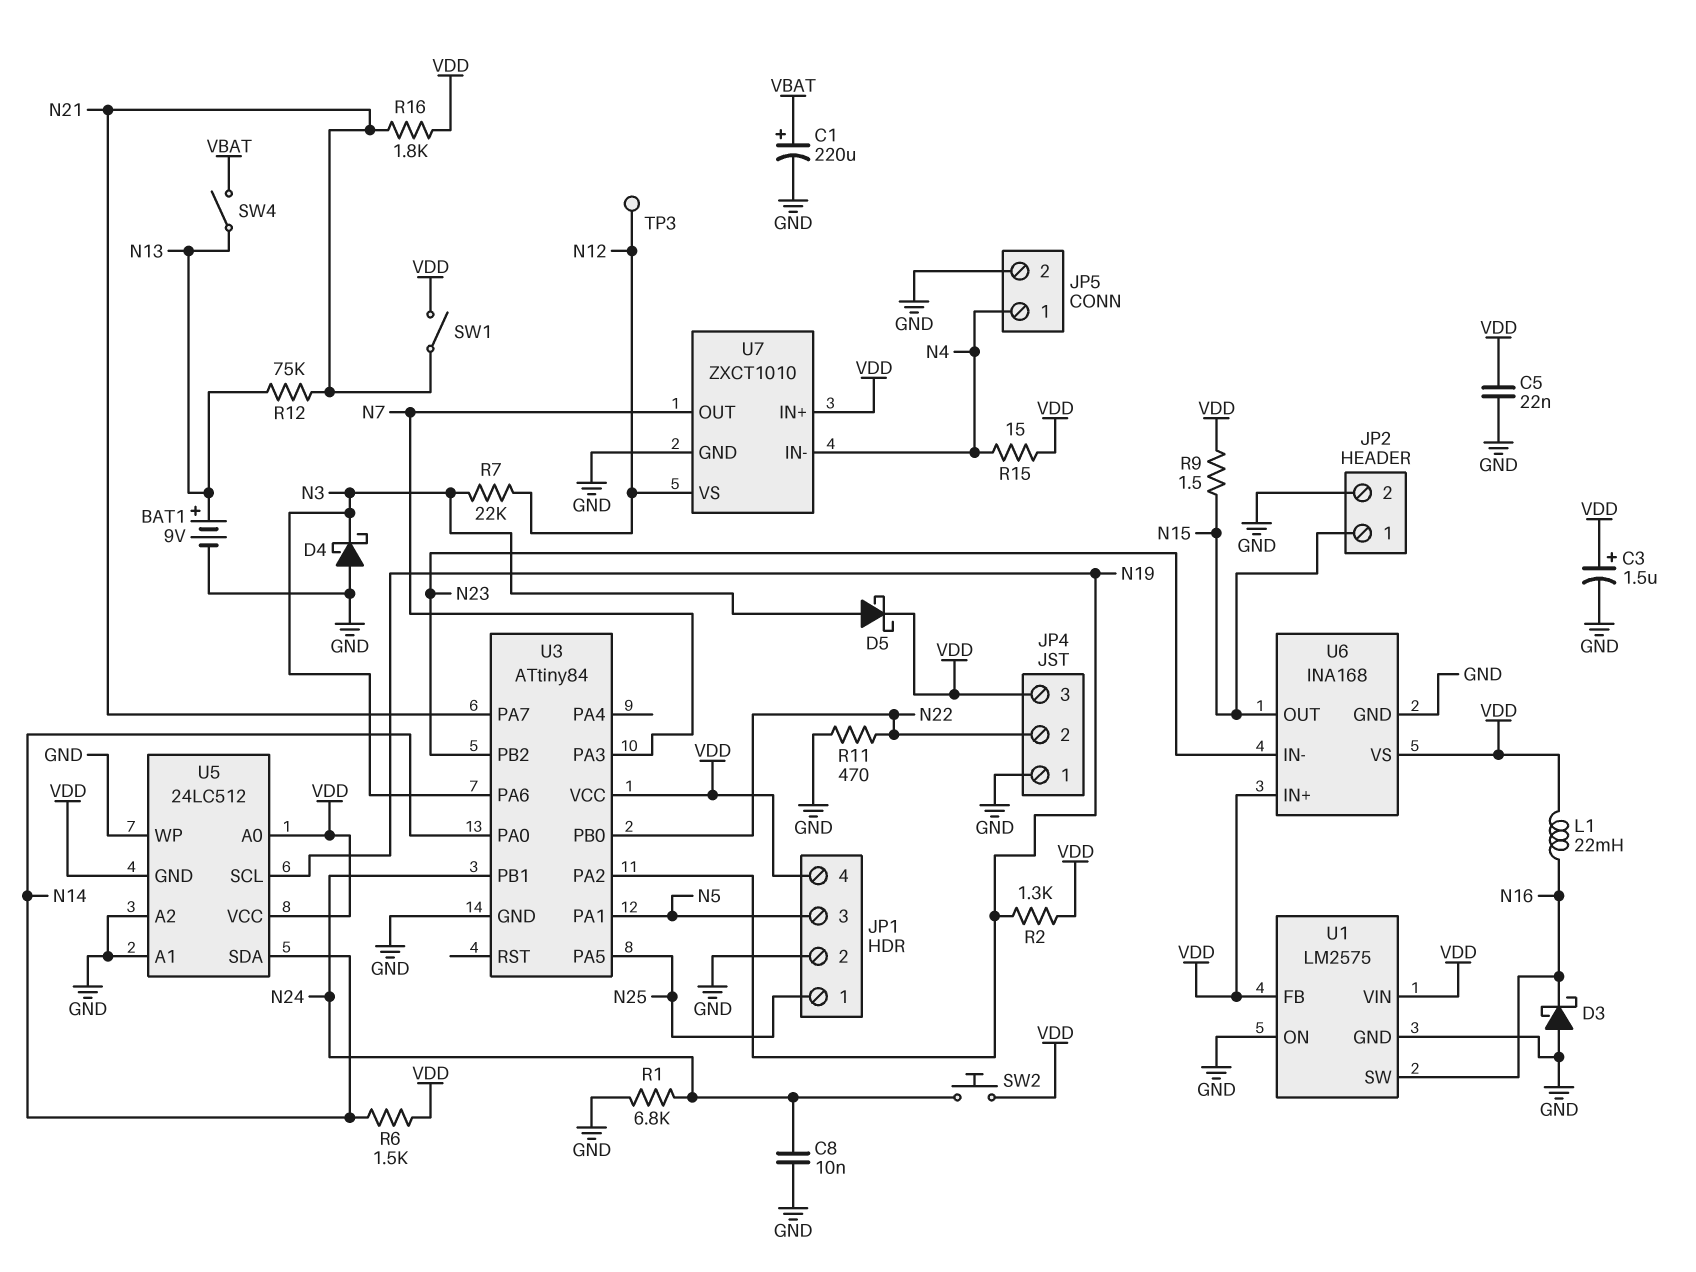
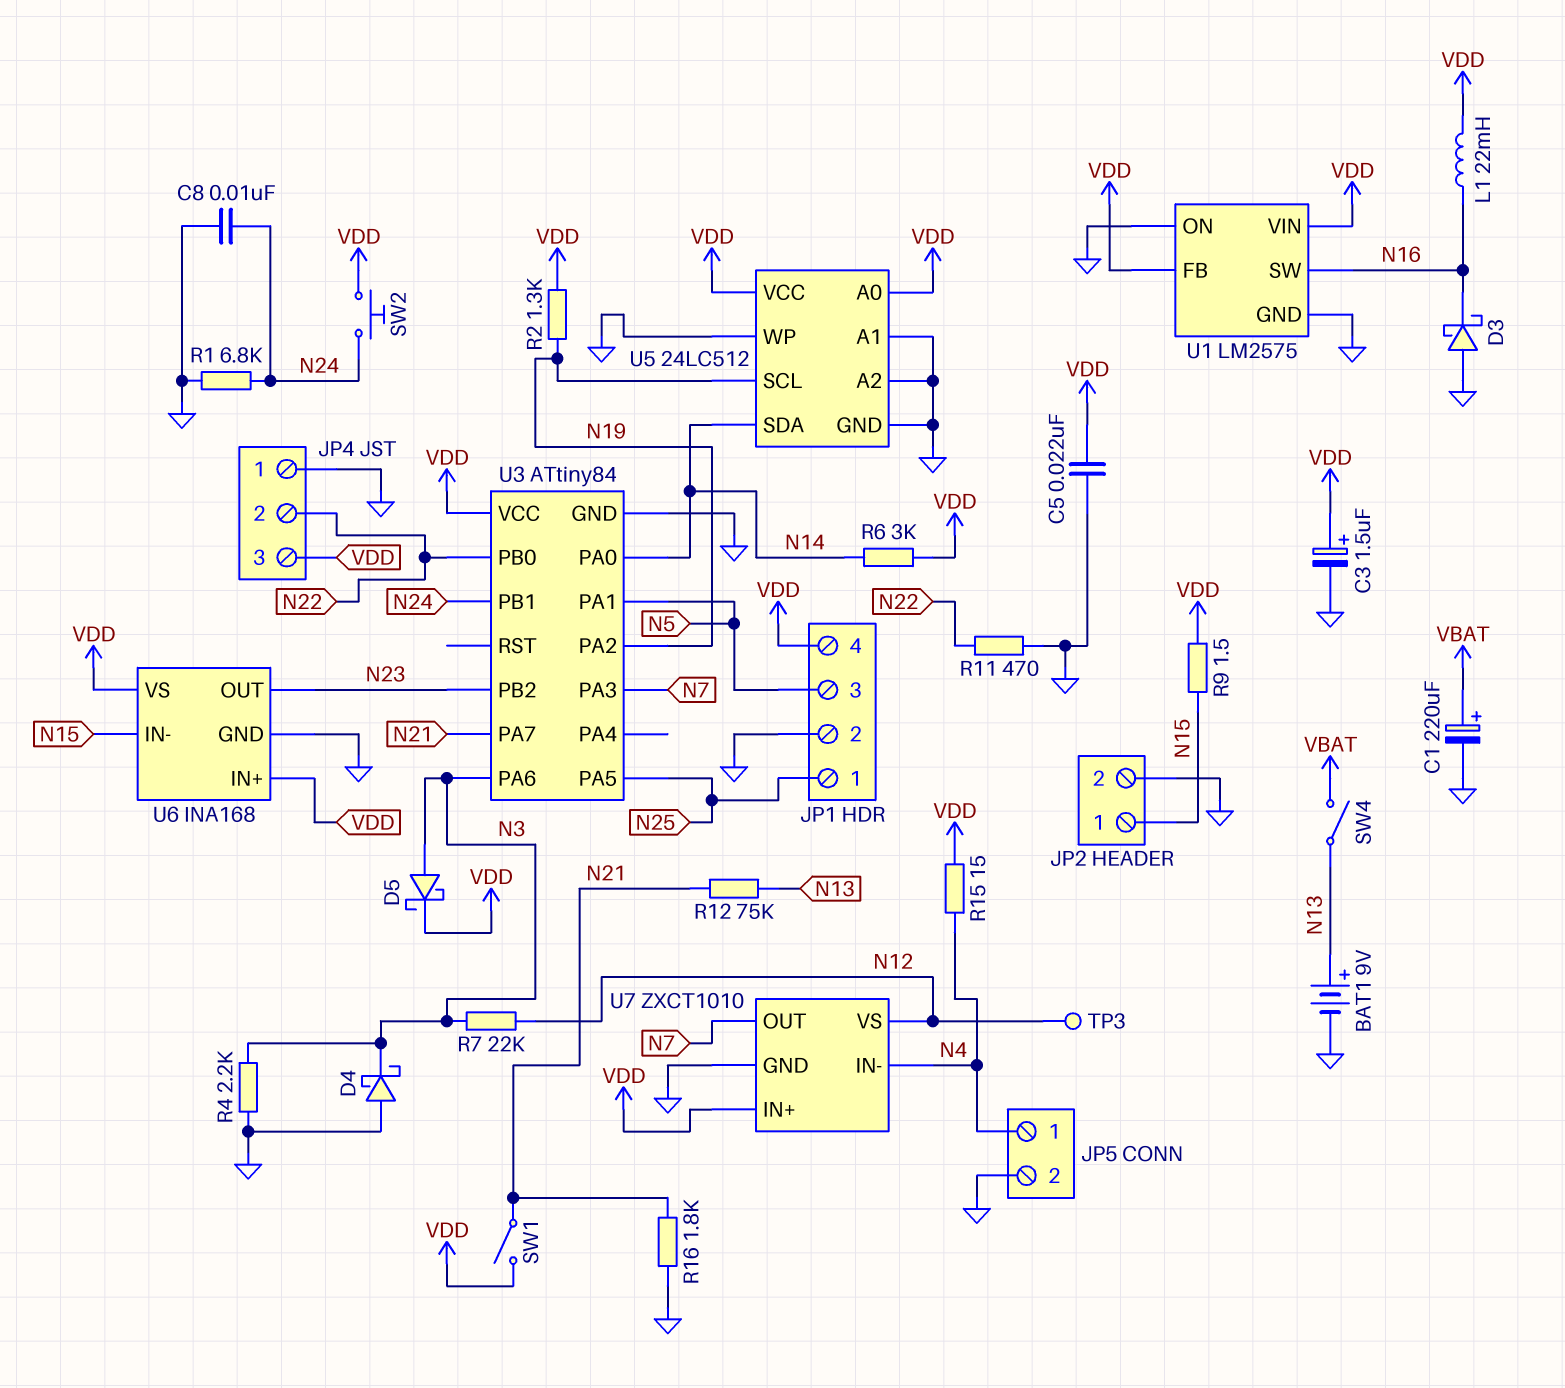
R4: none -> 2.2k (GND, N3)
R6: 1.5k (N14, VDD) -> 3k (N14, VDD)
R16: 1.8k (N21, VDD) -> 1.8k (GND, N21)
U5 pin GND: VDD -> GND
U6 pin IN-: N23 -> N15
U6 pin OUT: N15 -> N23

